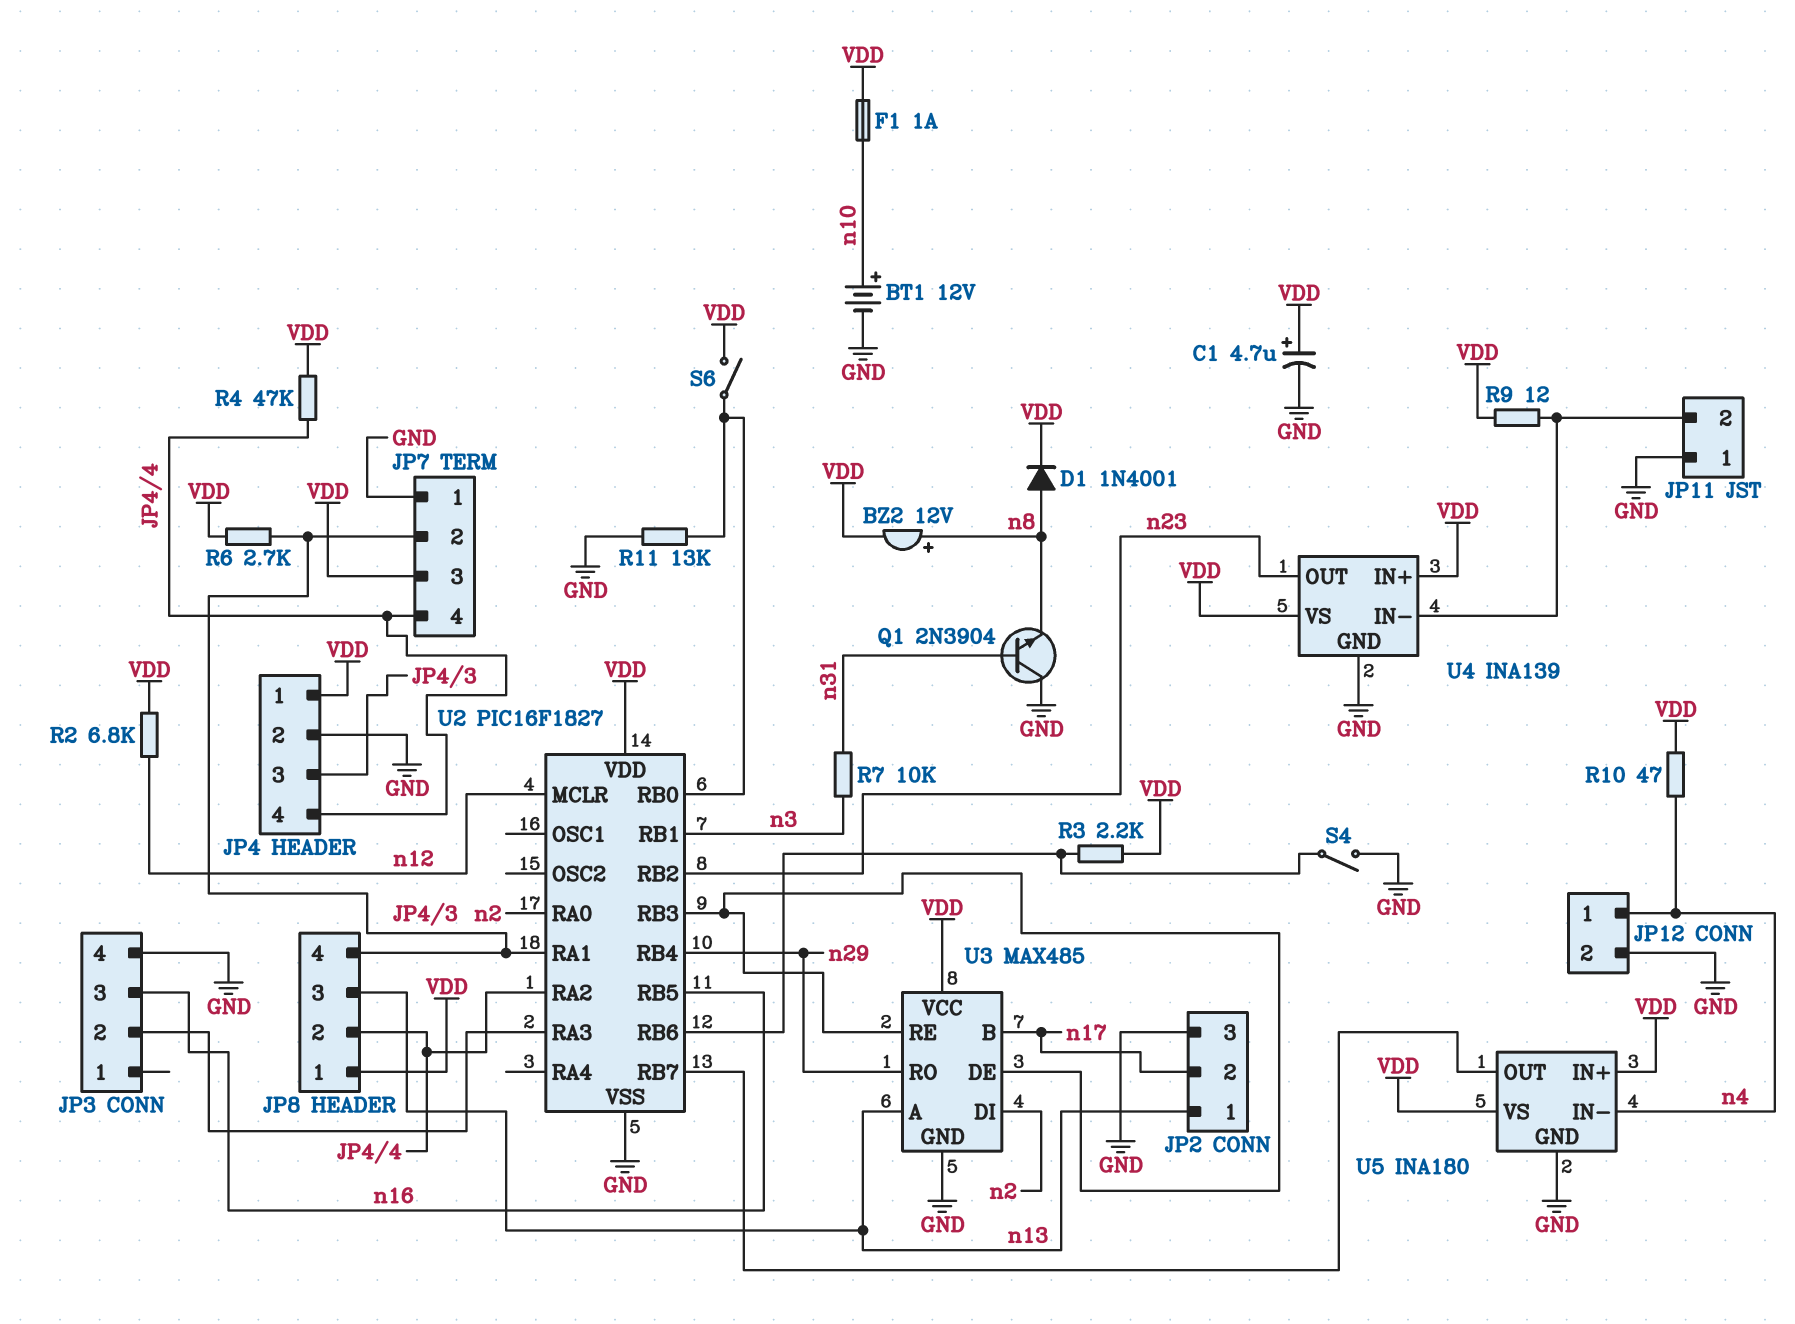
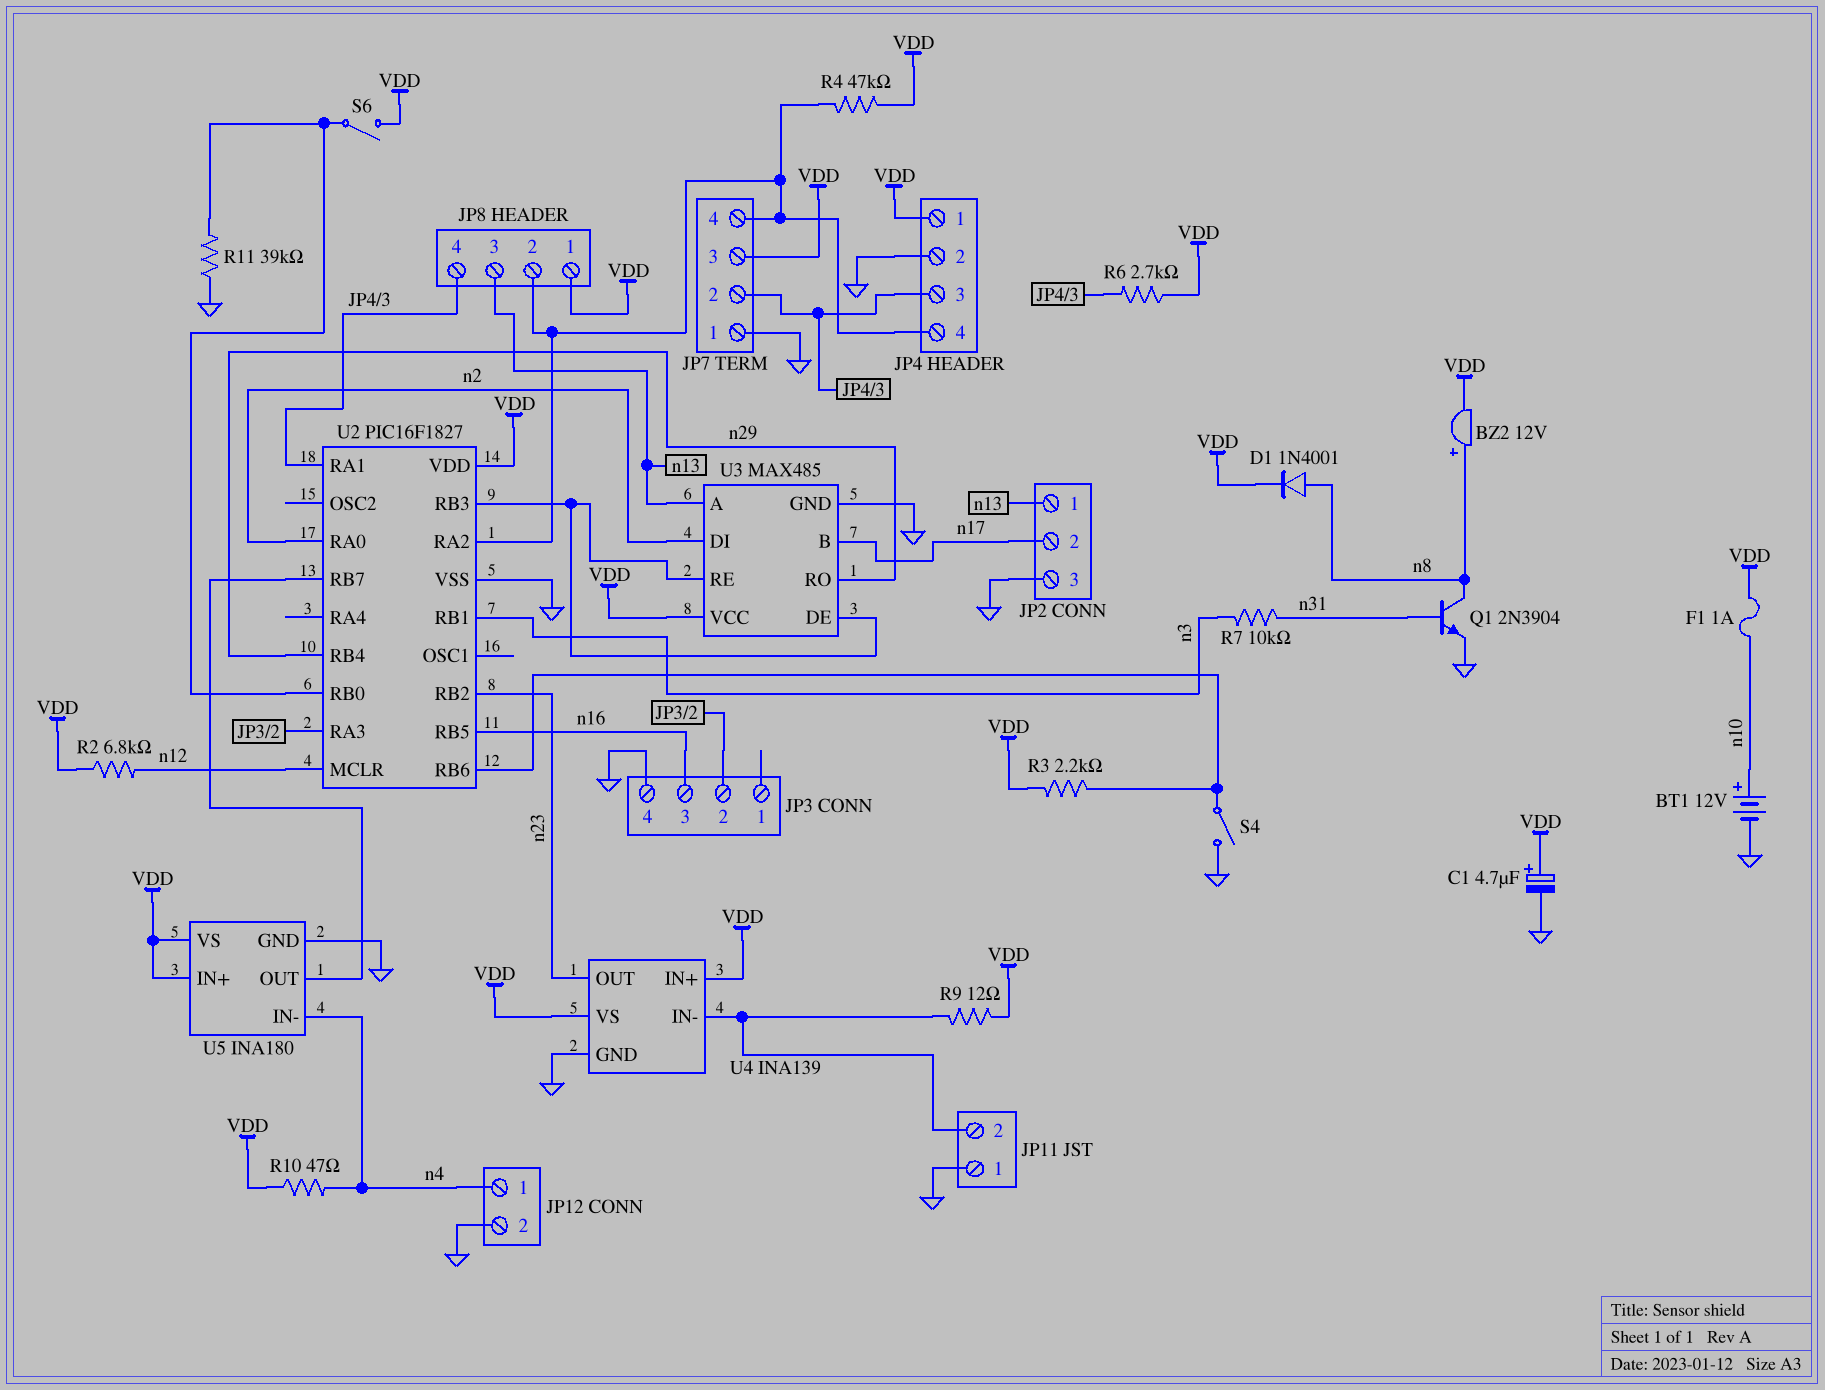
Q1: NPN 2N3904 (B n31, C GND, E n8) -> NPN 2N3904 (B n31, C n8, E GND)
R11: 13k (GND, U2/RB0) -> 39k (GND, U2/RB0)

